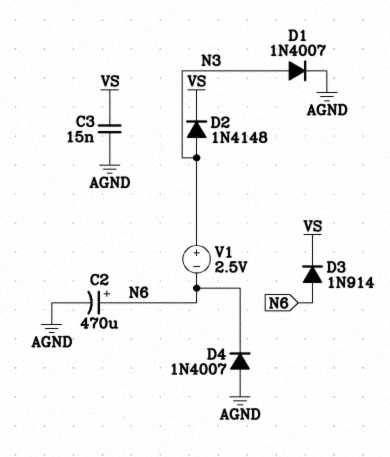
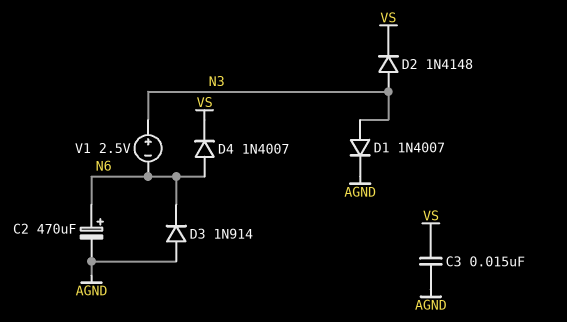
D3: diode 1N914 (A N6, K VS) -> diode 1N914 (A AGND, K N6)
D4: diode 1N4007 (A AGND, K N6) -> diode 1N4007 (A N6, K VS)

